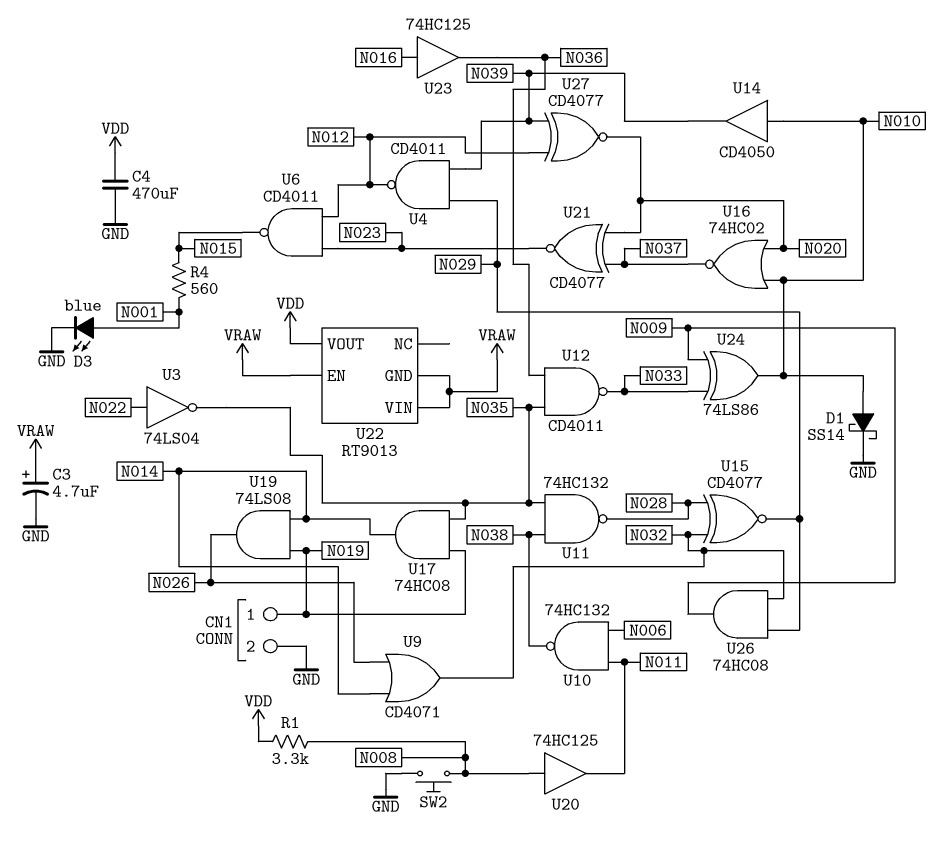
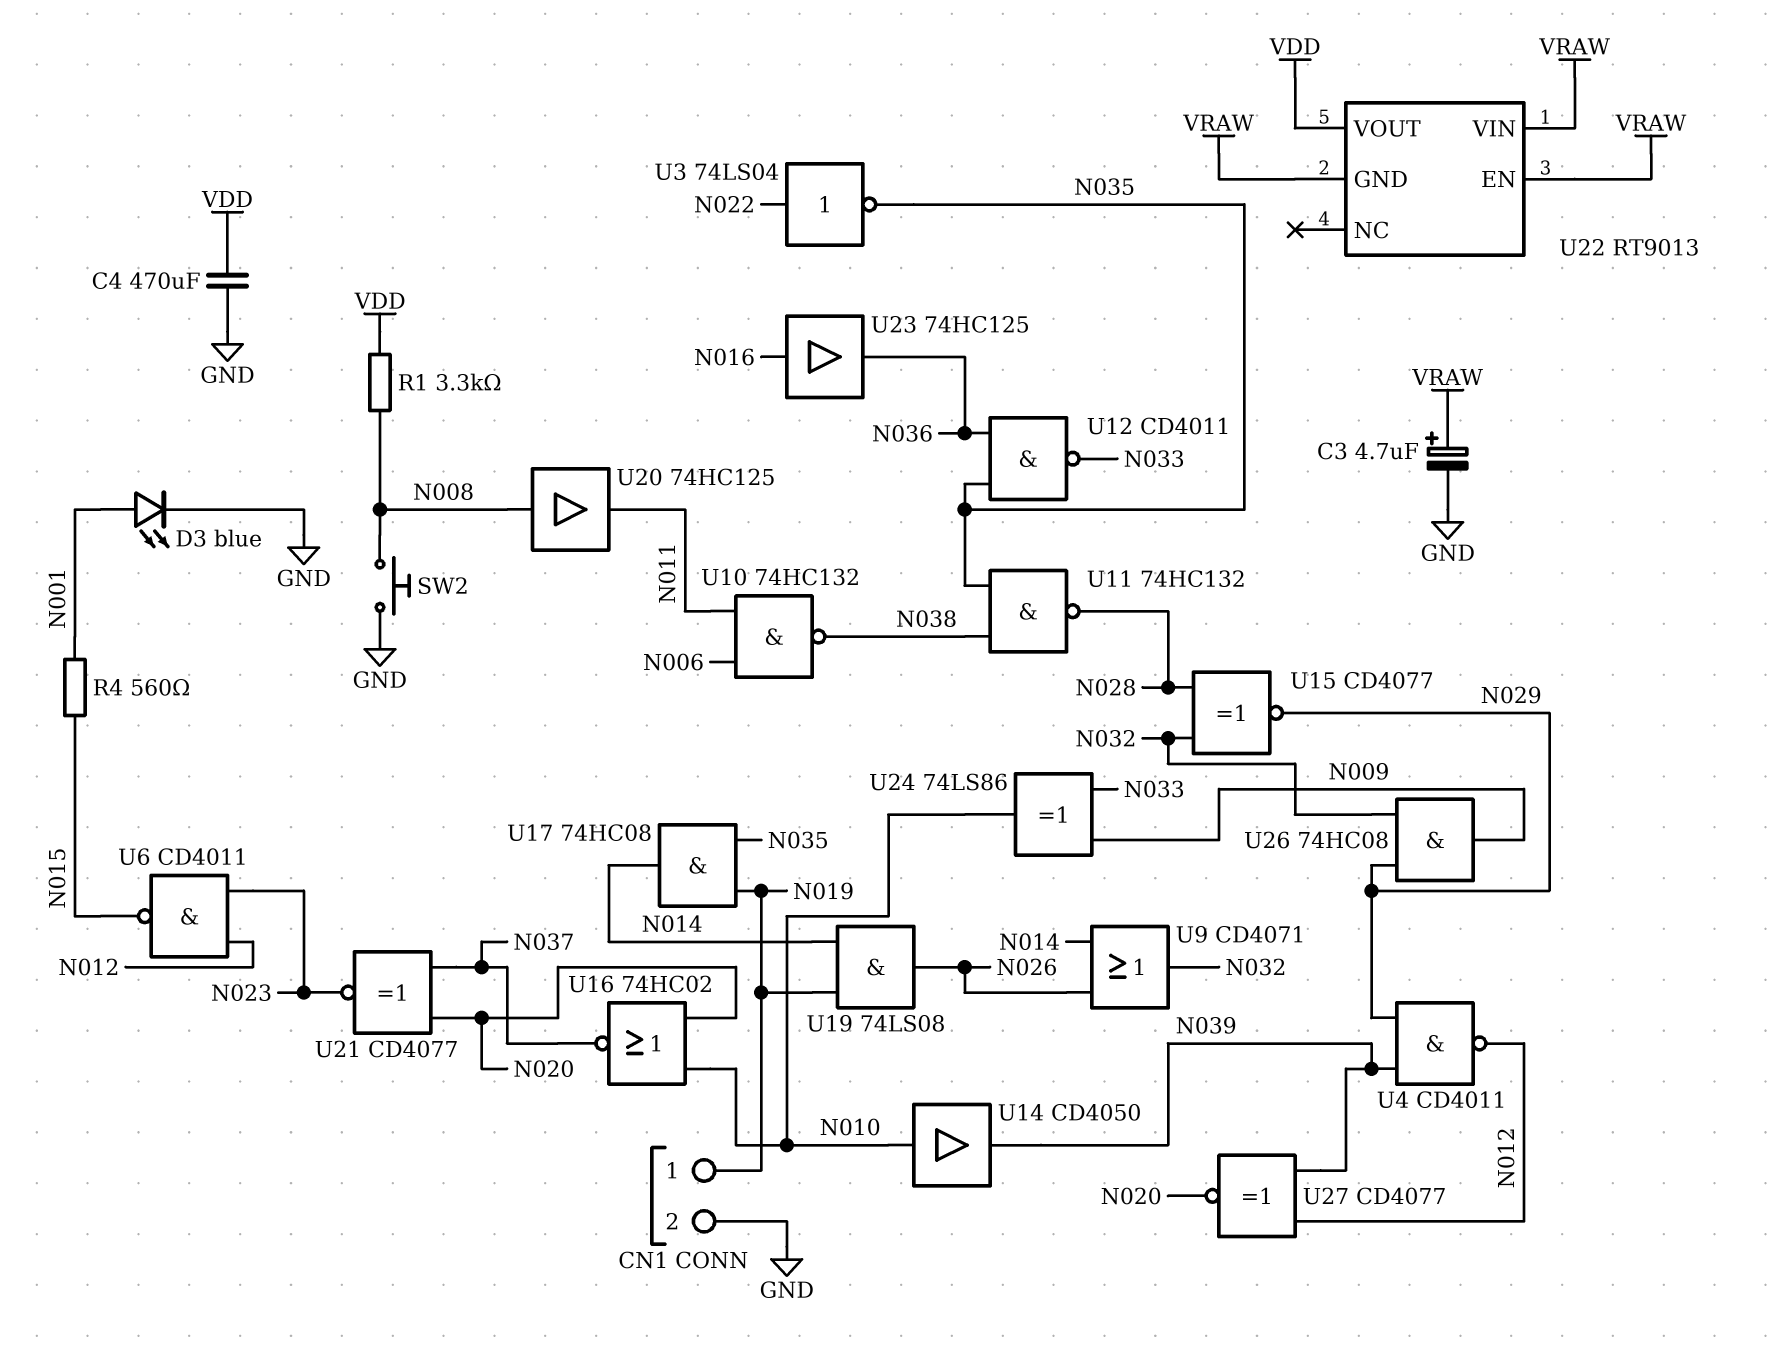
D1: schottky SS14 (A N010, K GND) -> none

